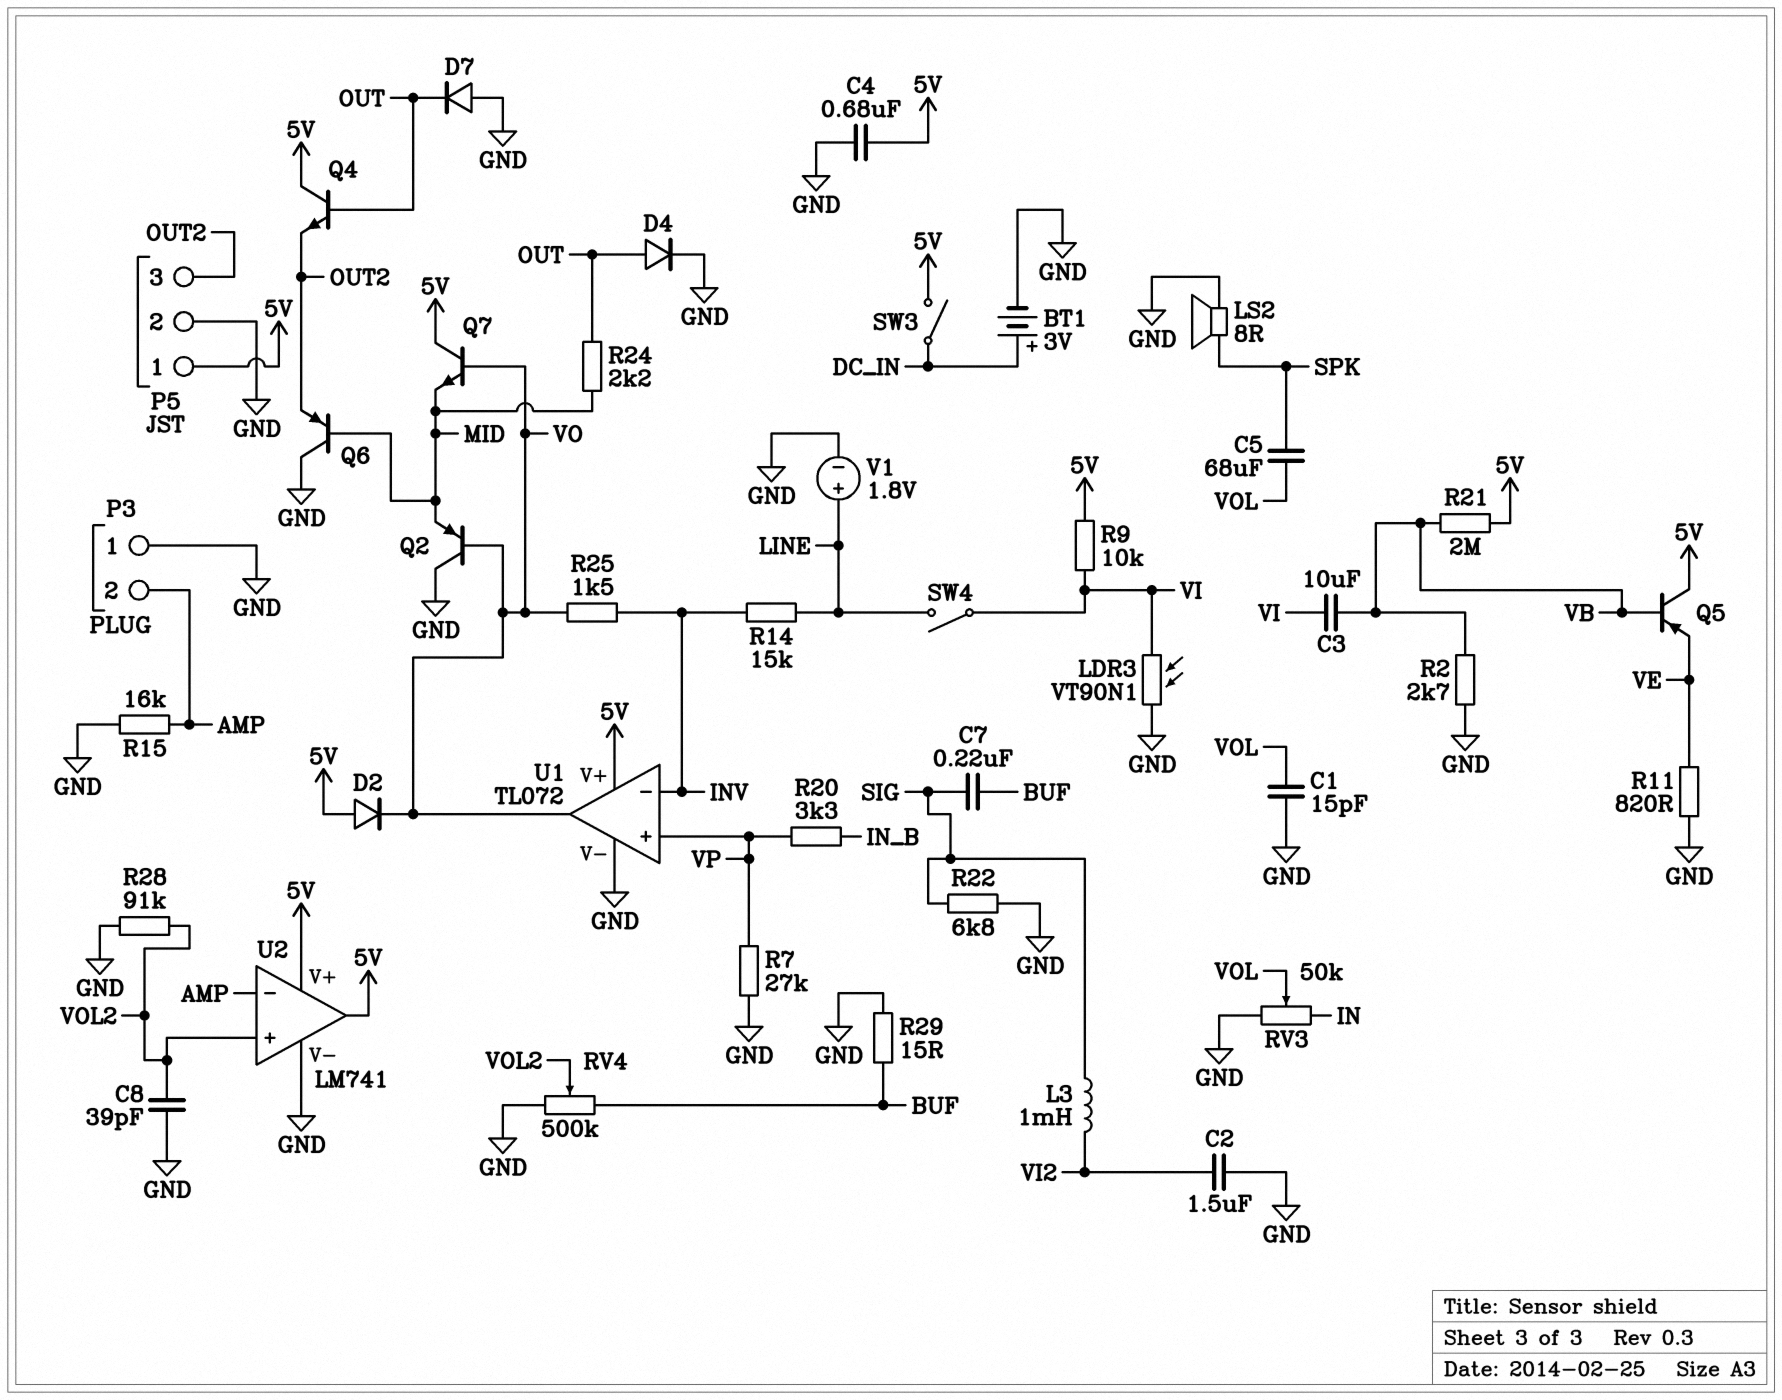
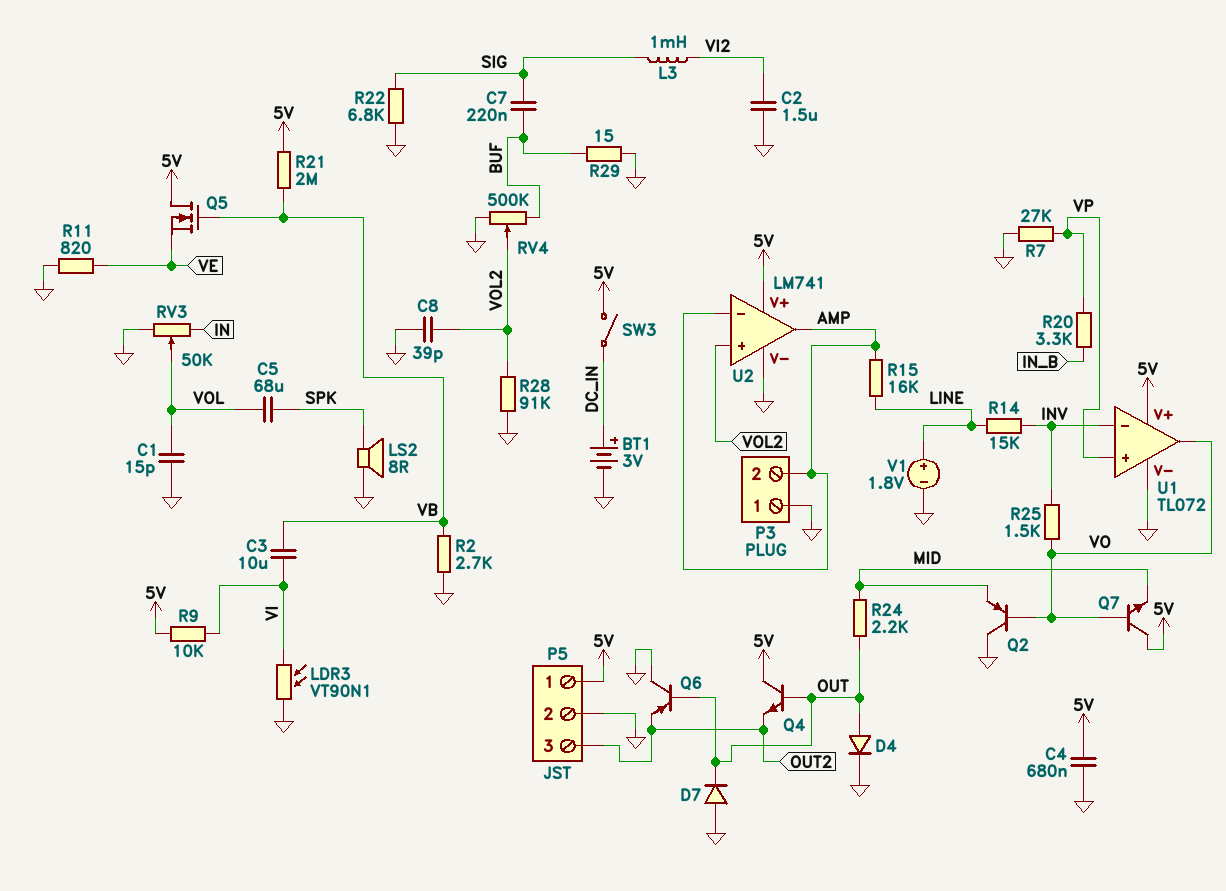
D2: diode (A 5V, K VO) -> none
Q5: PNP (B VB, C 5V, E VE) -> NMOS (G VB, D 5V, S VE)
Q6: PNP (B MID, C GND, E OUT2) -> PNP (B OUT, C GND, E OUT2)
R15: 16k (AMP, GND) -> 16k (AMP, LINE)
SW4: switch (LINE, VI) -> none
U2 pin out: 5V -> AMP

